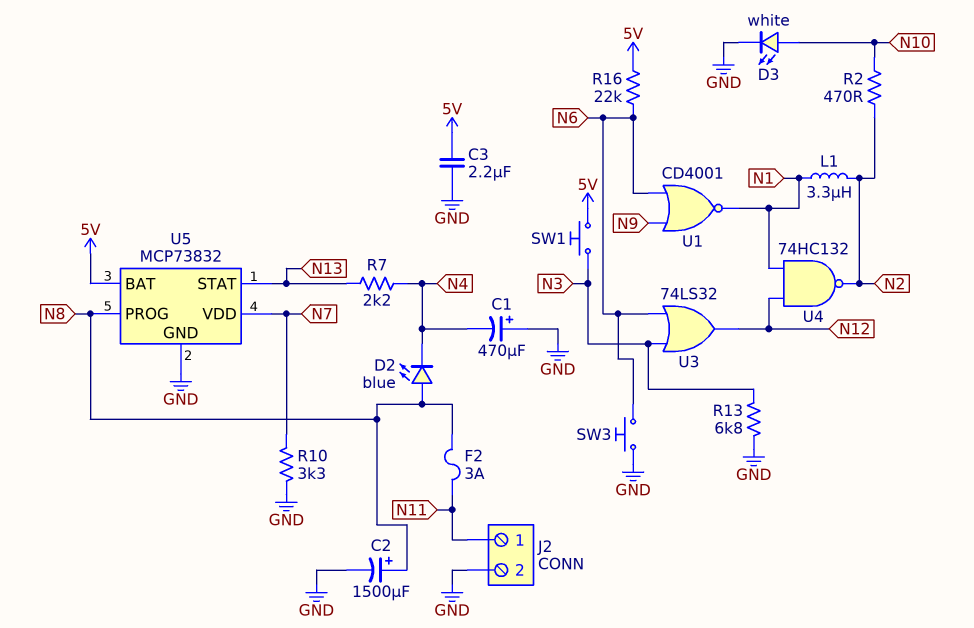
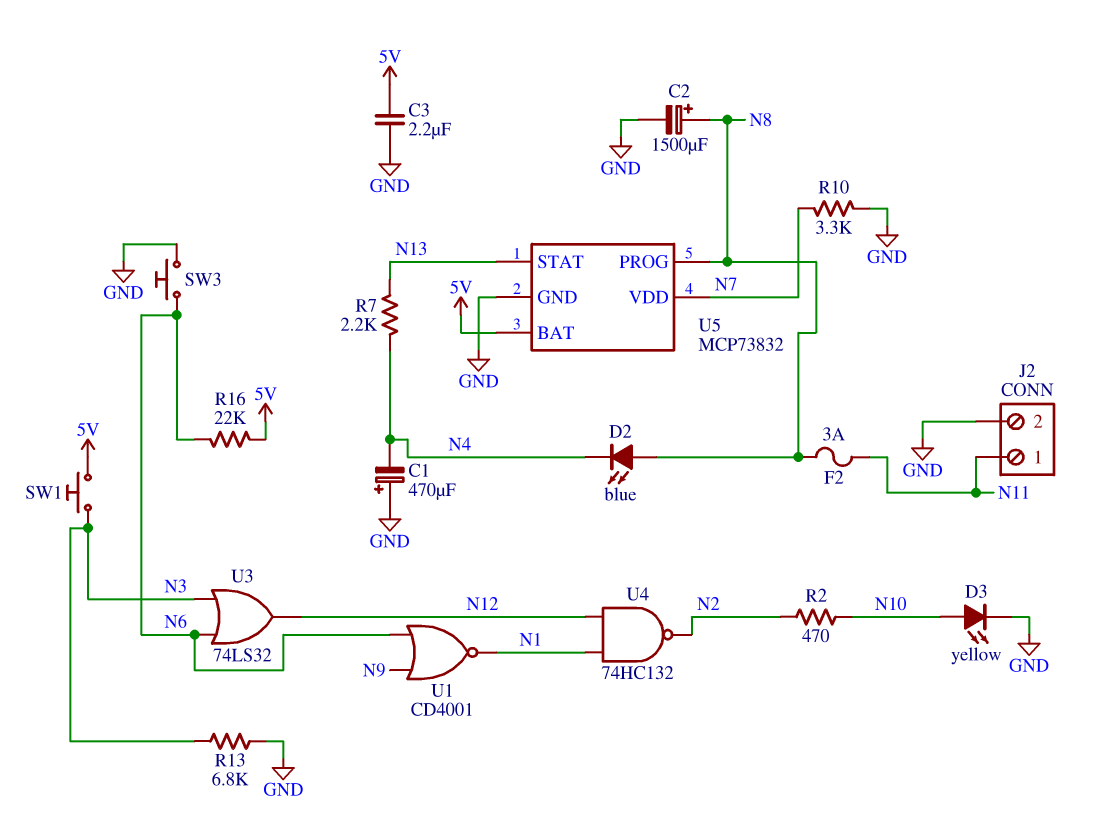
D3: LED white (A N10, K GND) -> LED yellow (A N10, K GND)
L1: 3.3uH (N1, N2) -> none

